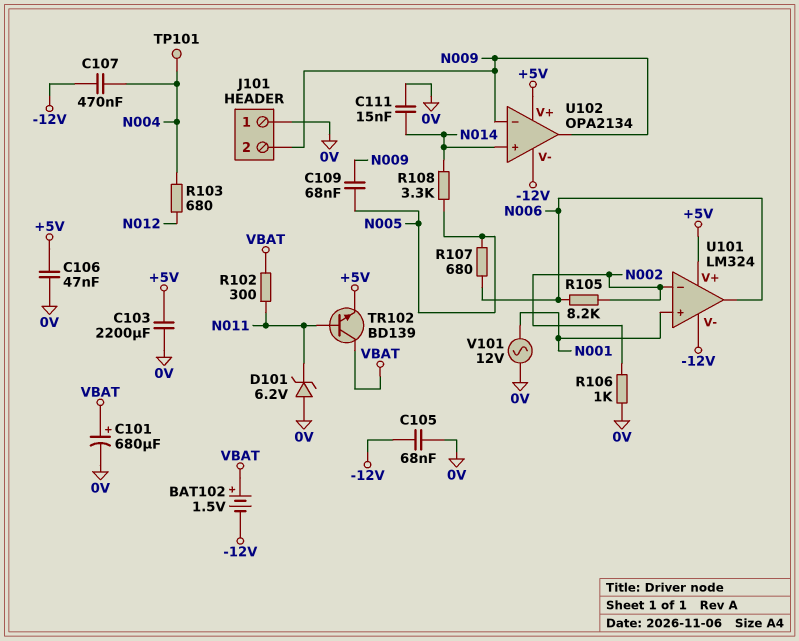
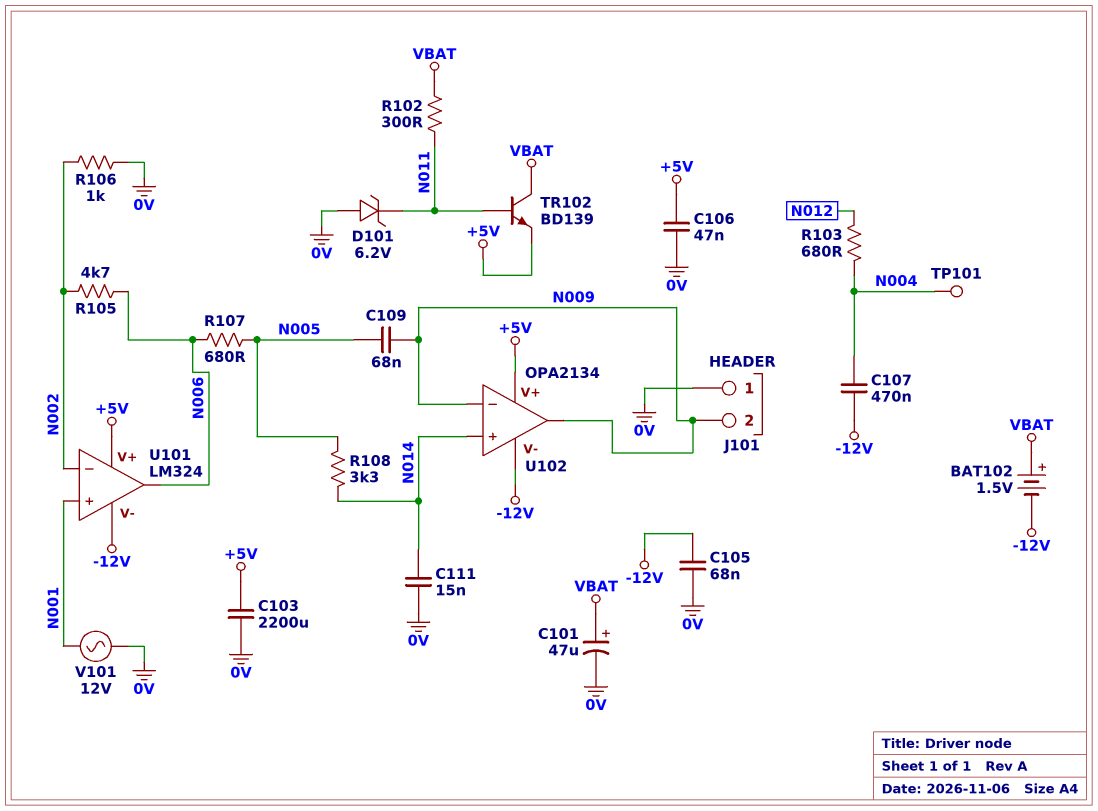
C101: 680uF (plus VBAT, minus 0V) -> 47uF (plus VBAT, minus 0V)
R105: 8.2k (N002, N006) -> 4.7k (N002, N006)

